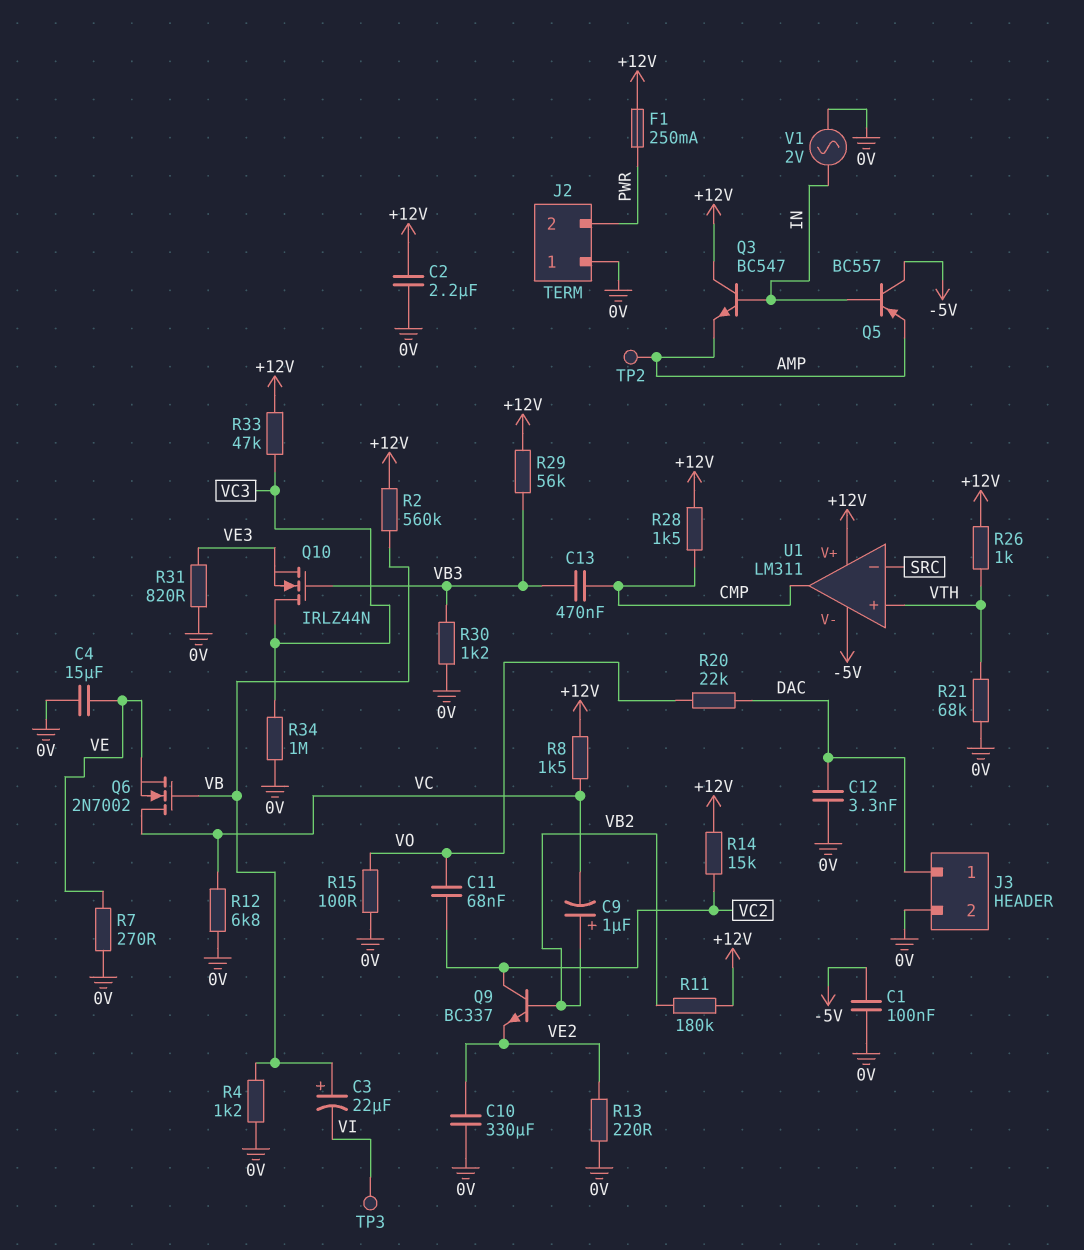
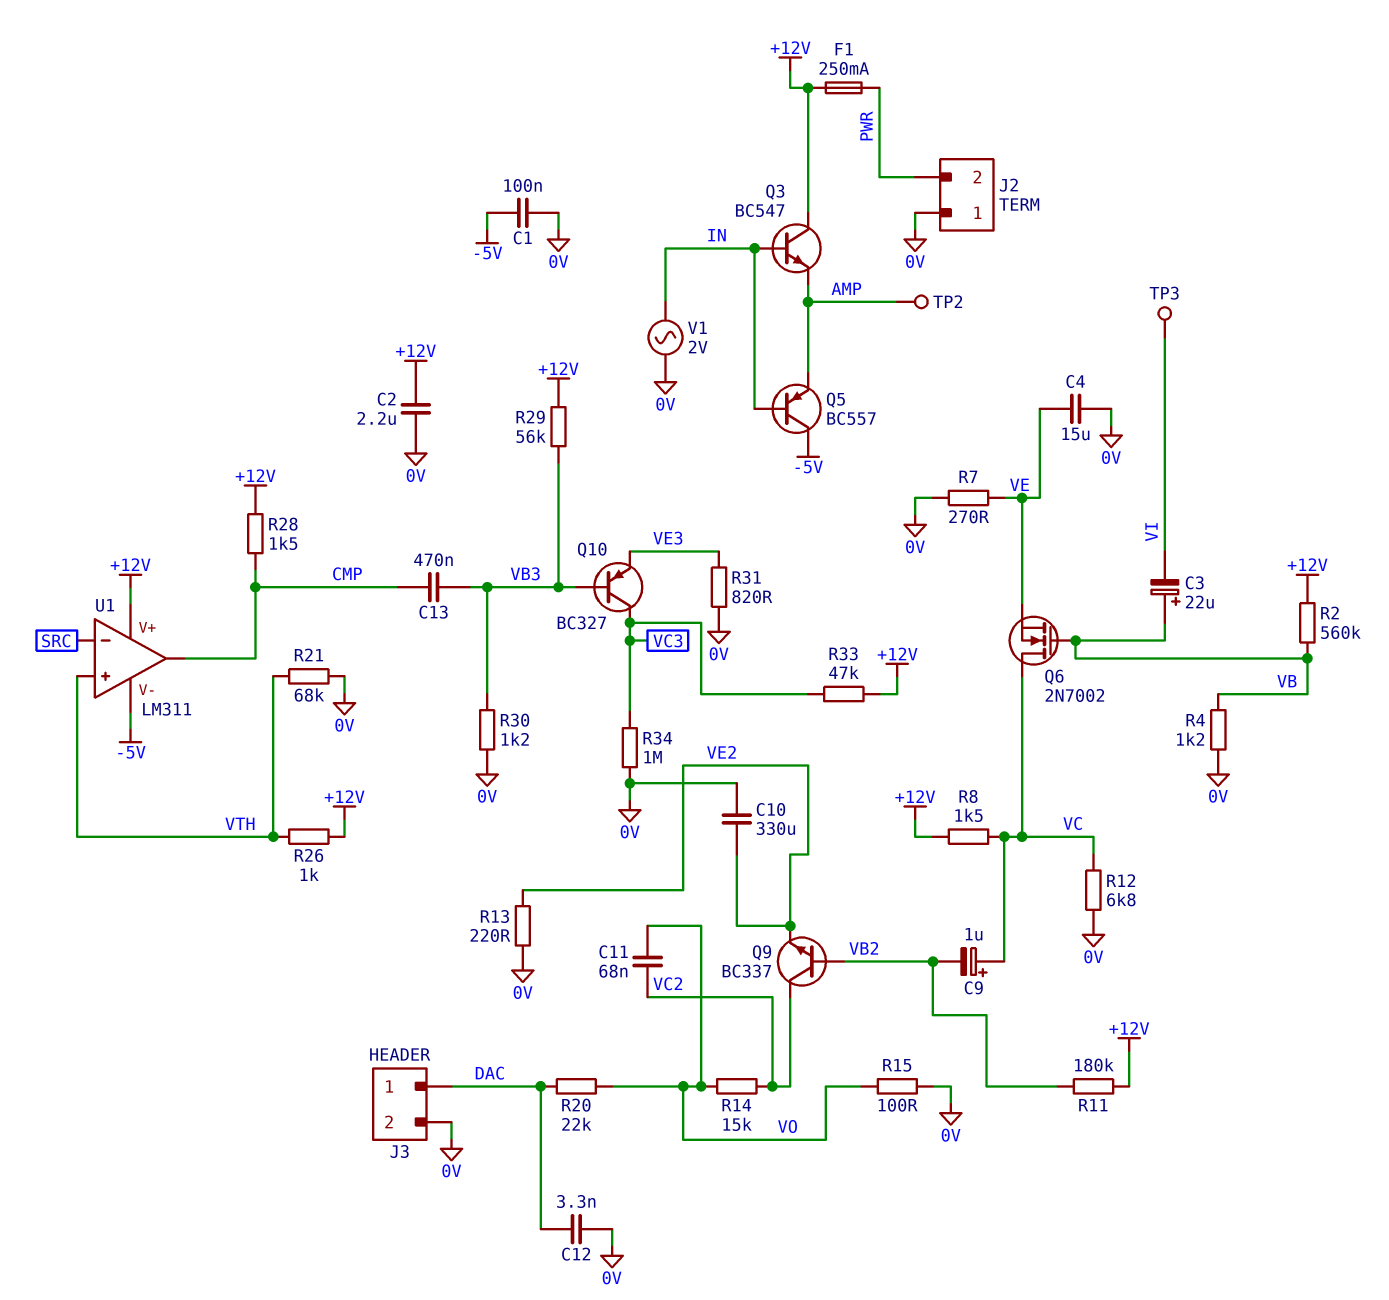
C9: 1uF (plus VB2, minus VC) -> 1uF (plus VC, minus VB2)
Q10: NMOS IRLZ44N (G VB3, D VC3, S VE3) -> PNP BC327 (B VB3, C VC3, E VE3)
R14: 15k (+12V, VC2) -> 15k (VC2, VO)

